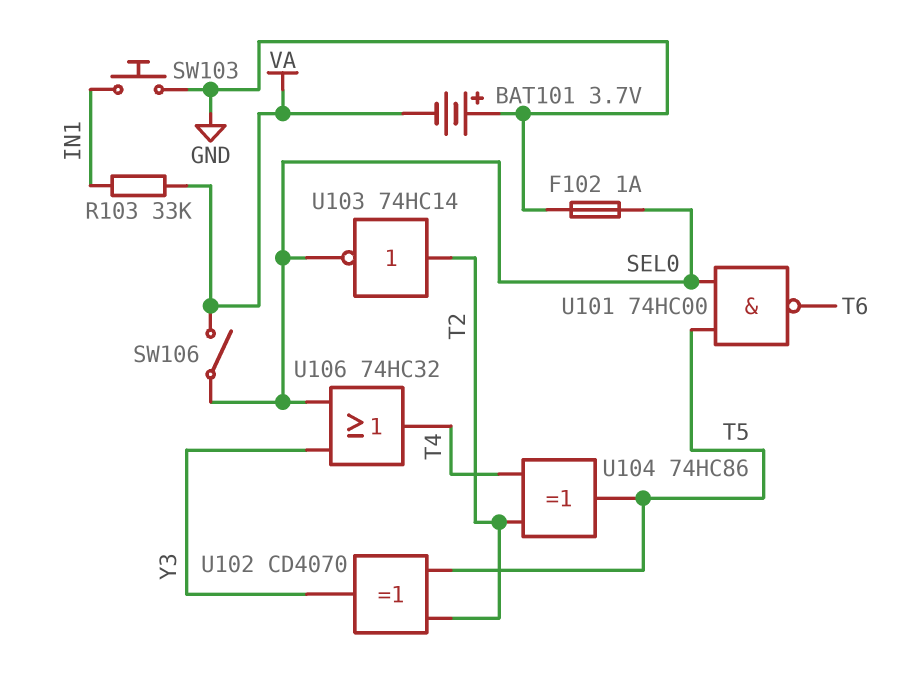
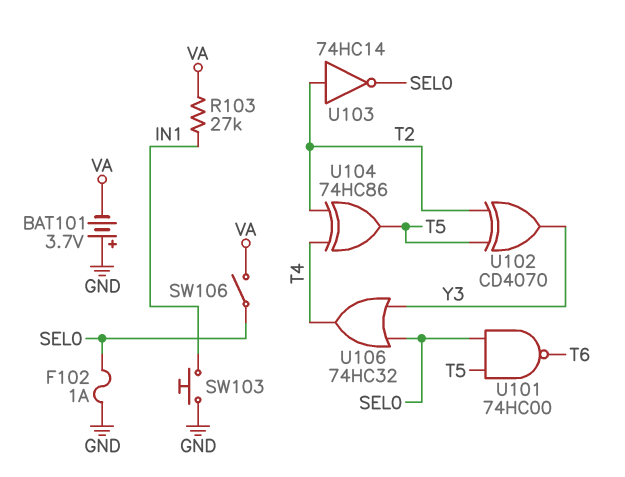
R103: 33k (IN1, VA) -> 27k (IN1, VA)

